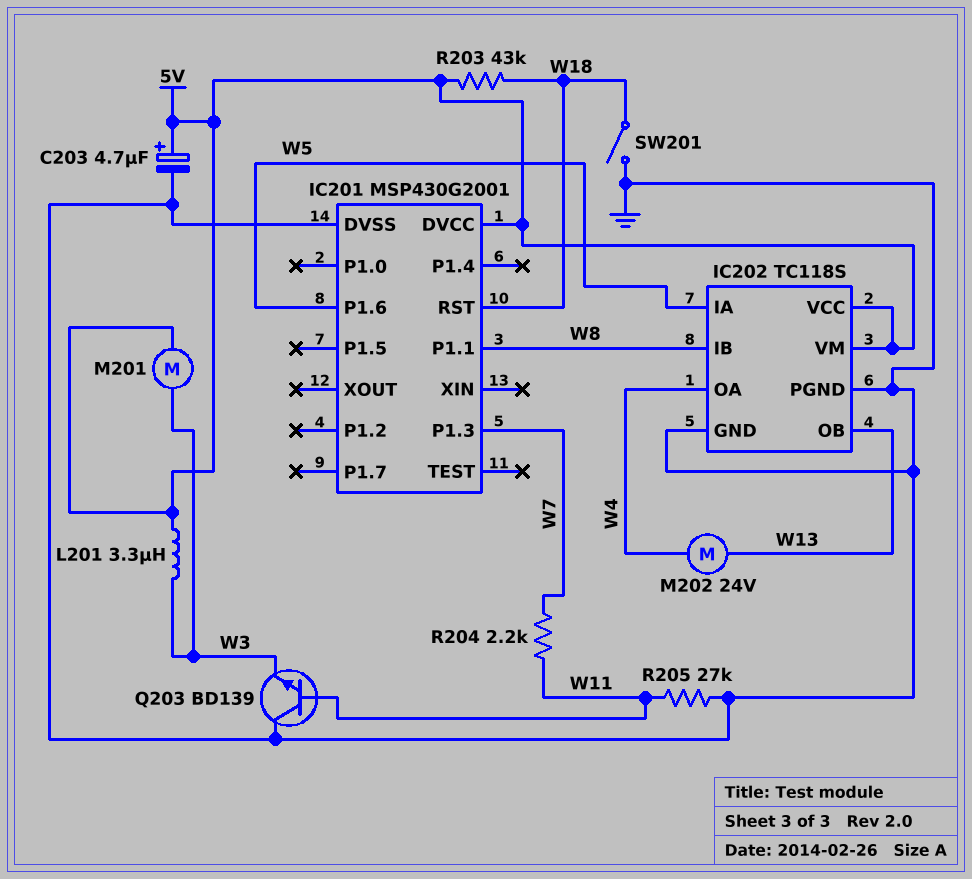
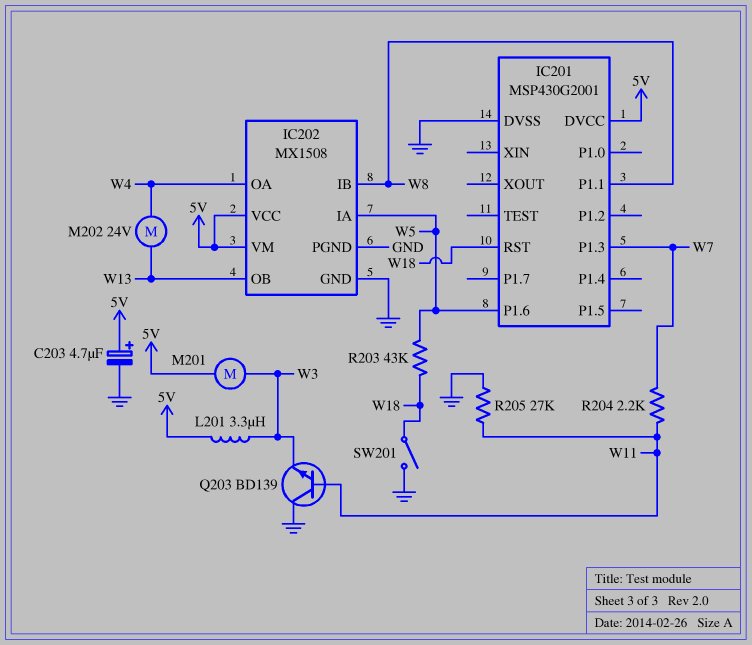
IC202: TC118S -> MX1508
R203: 43k (5V, W18) -> 43k (W5, W18)

